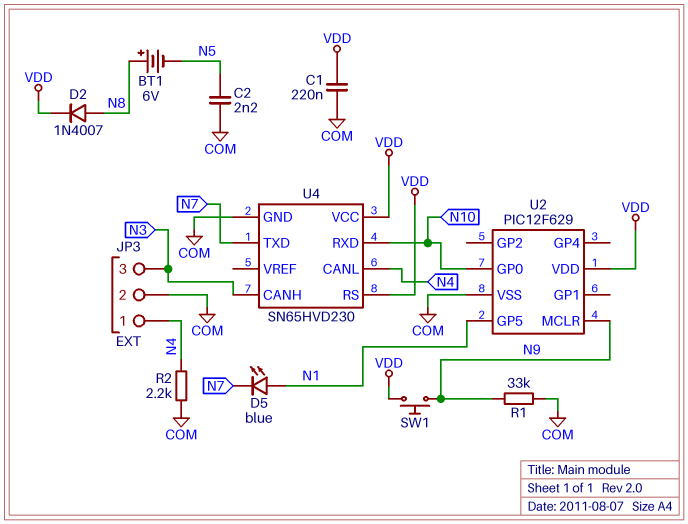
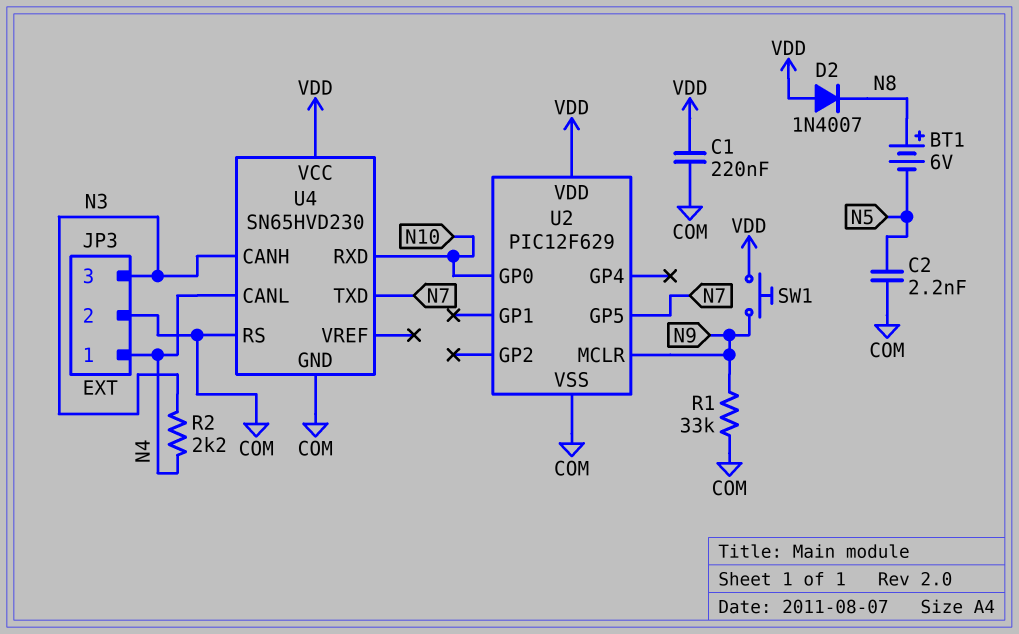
D2: diode 1N4007 (A N8, K VDD) -> diode 1N4007 (A VDD, K N8)
D5: LED blue (A N1, K N7) -> none
R2: 2.2k (COM, N4) -> 2.2k (N3, N4)
U2 pin GP5: N1 -> N7
U4 pin RS: VDD -> COM

